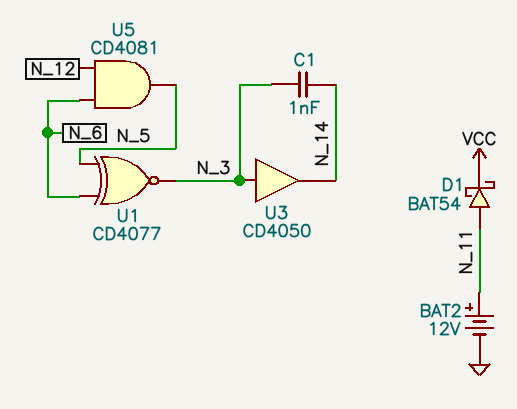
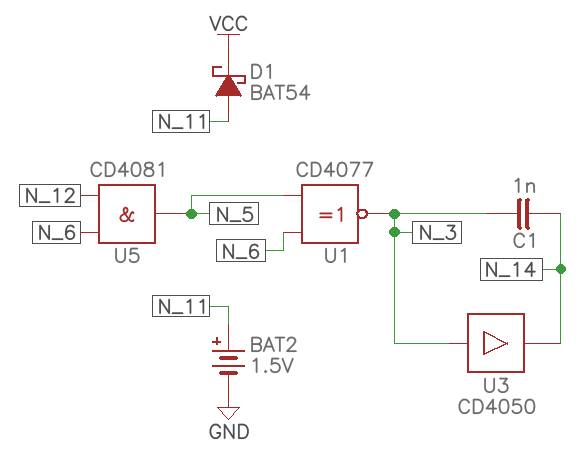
BAT2: 12V (plus N_11, minus GND) -> 1.5V (plus N_11, minus GND)

